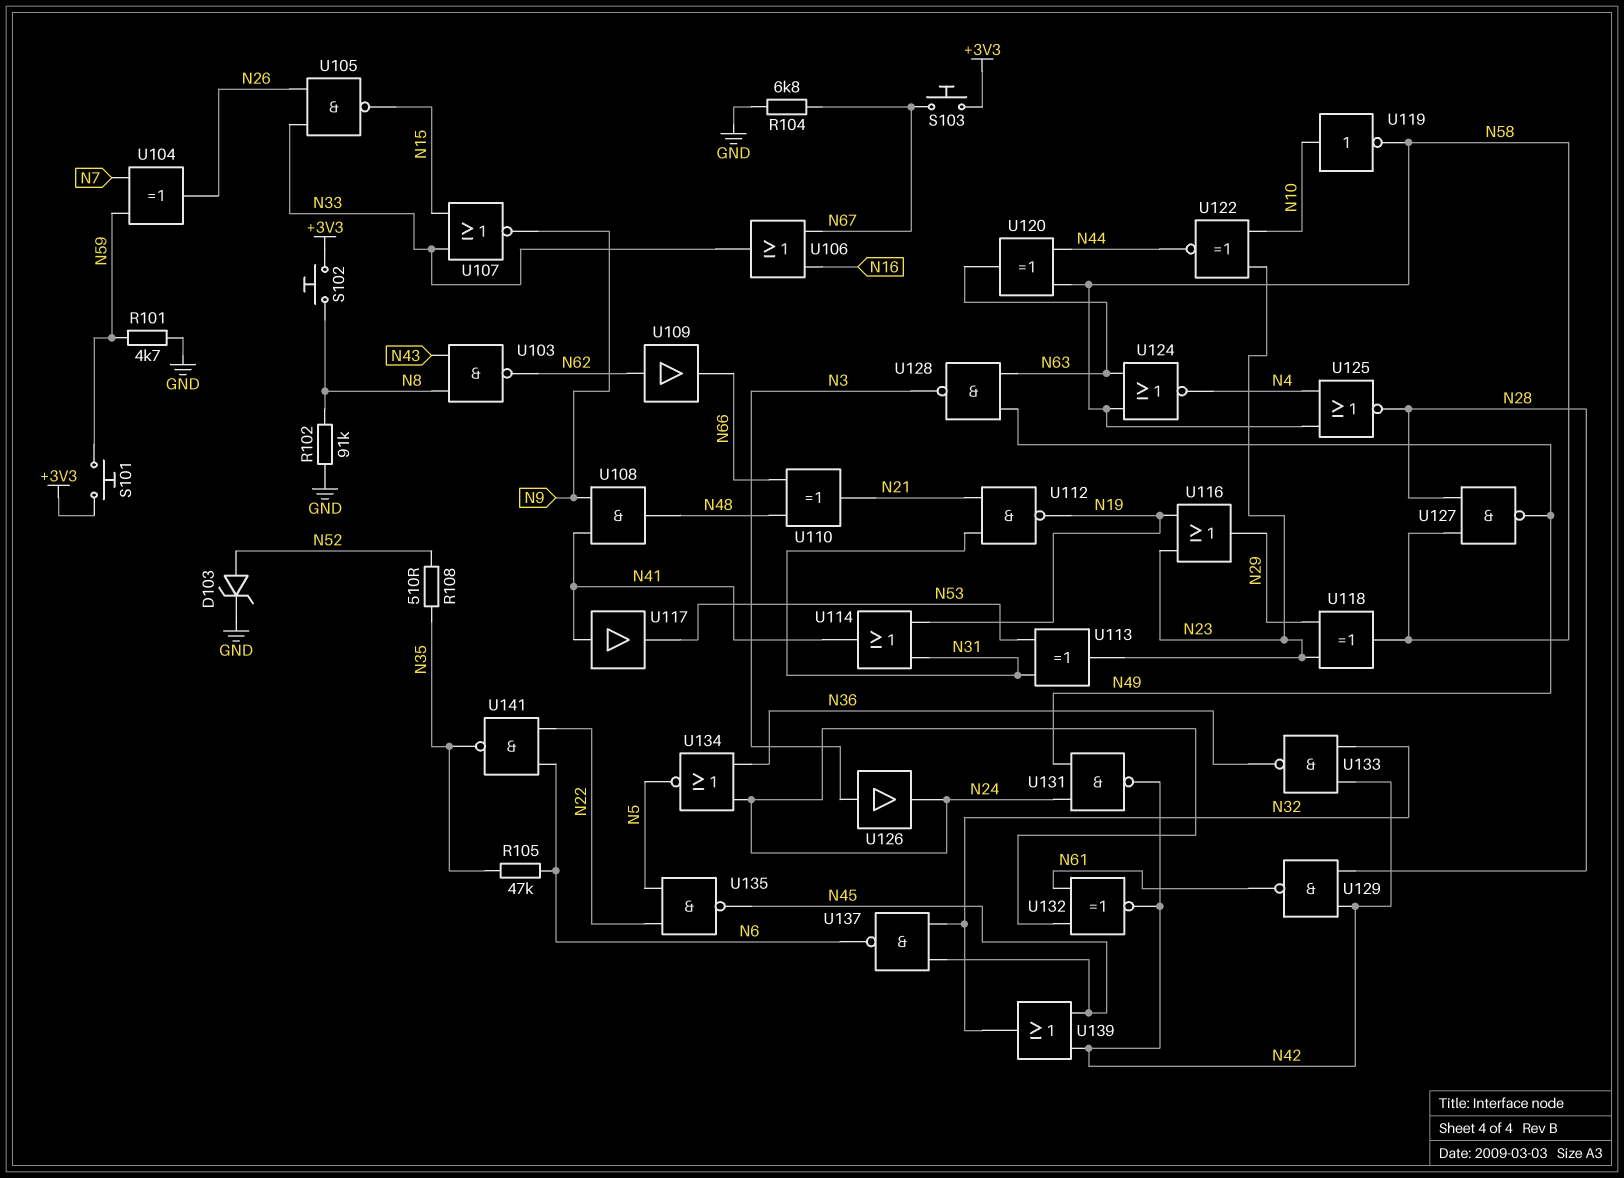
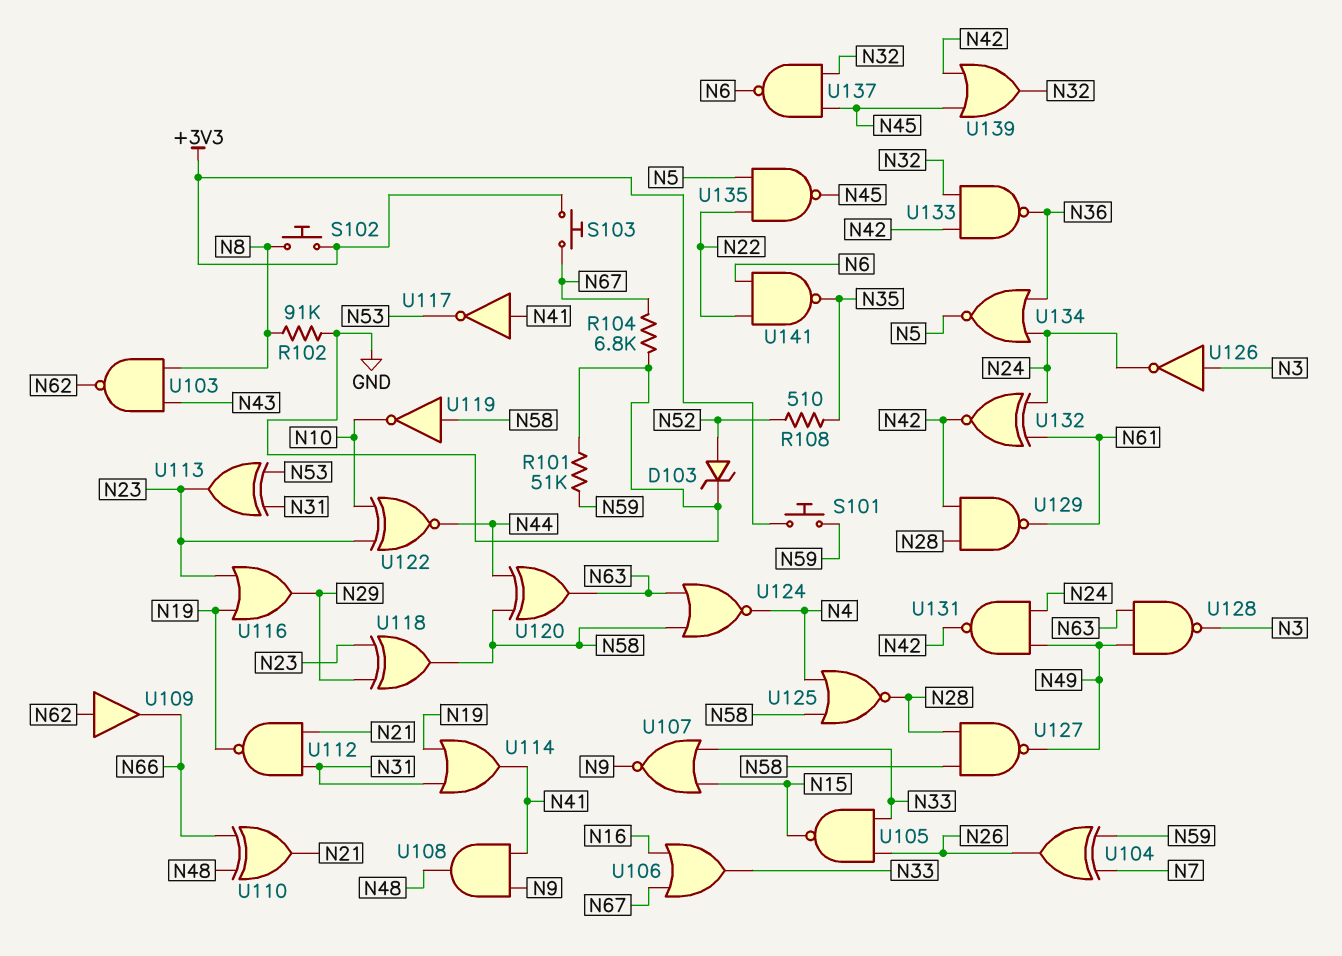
R101: 4.7k (GND, N59) -> 51k (GND, N59)
R105: 47k (N6, N35) -> none
U117: buffer (in N41, out N53) -> NOT (in N41, out N53)
U119: NOT (in N10, out N58) -> NOT (in N58, out N10)
U126: buffer (in N3, out N24) -> NOT (in N3, out N24)

